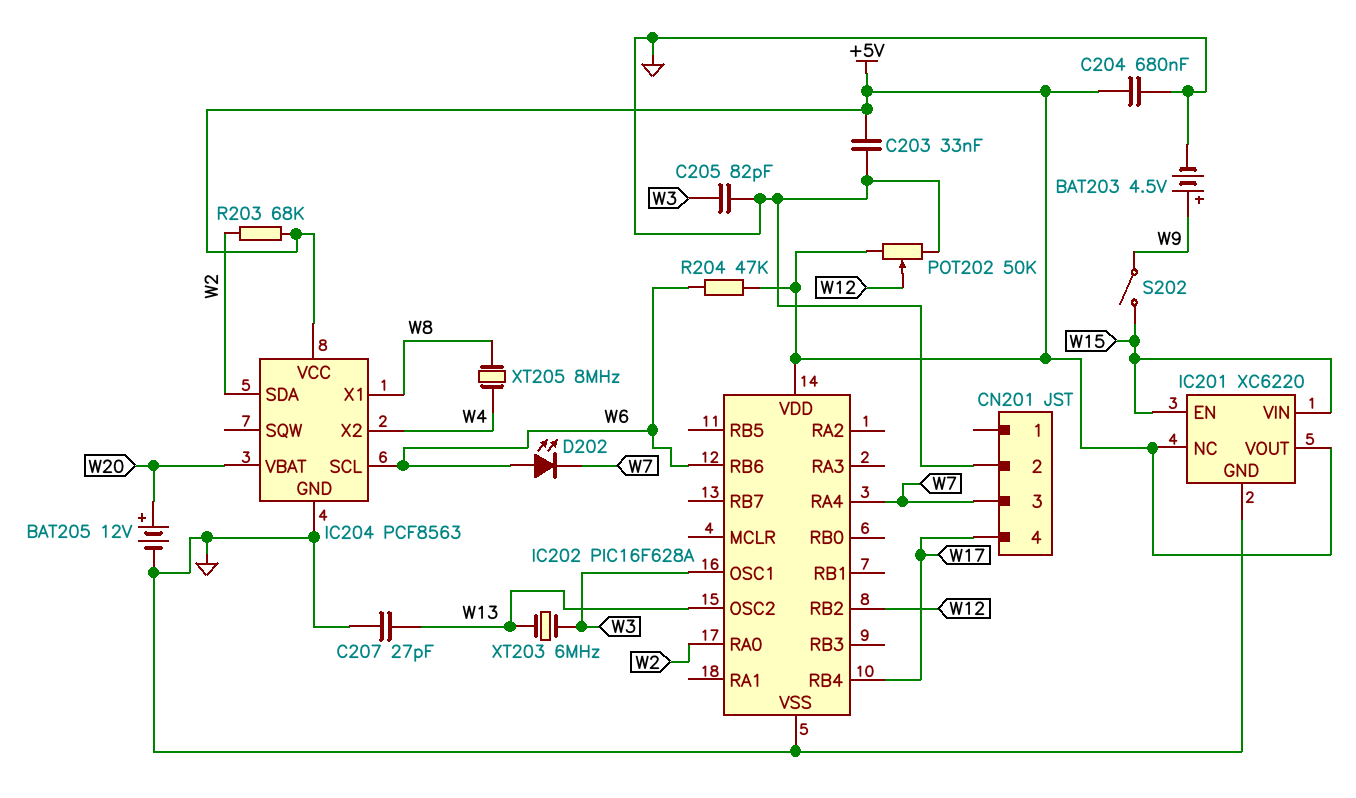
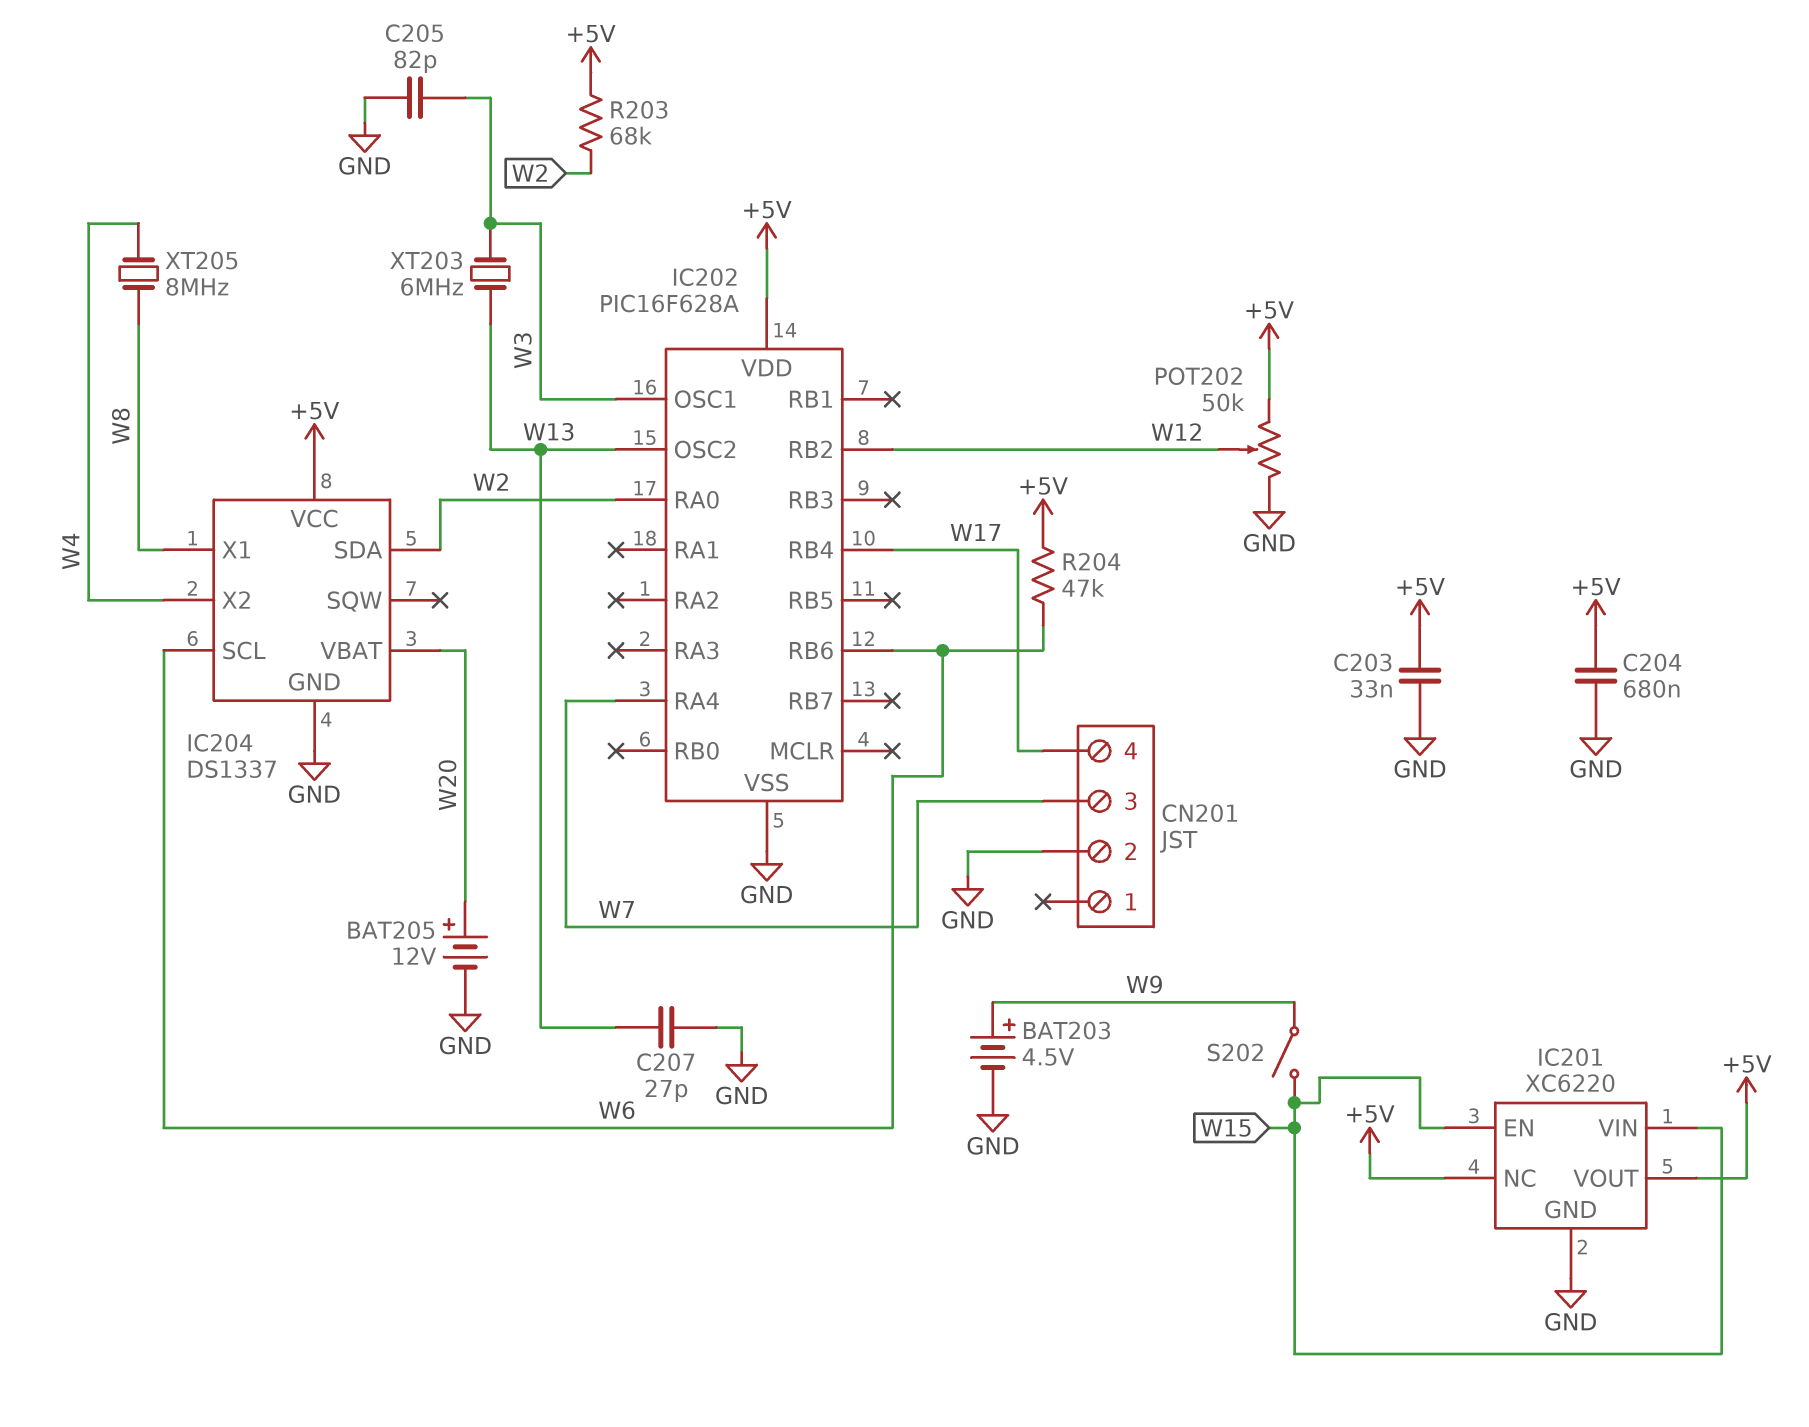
D202: LED (A W6, K W7) -> none
IC204: PCF8563 -> DS1337

